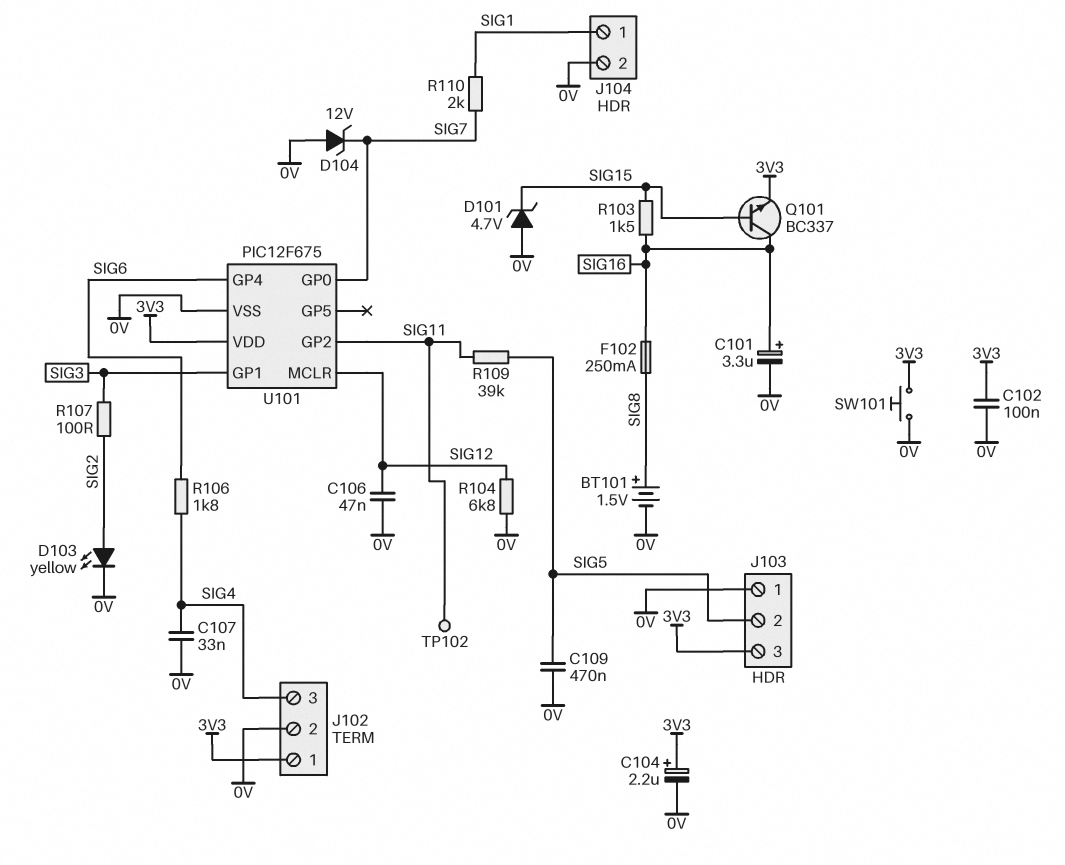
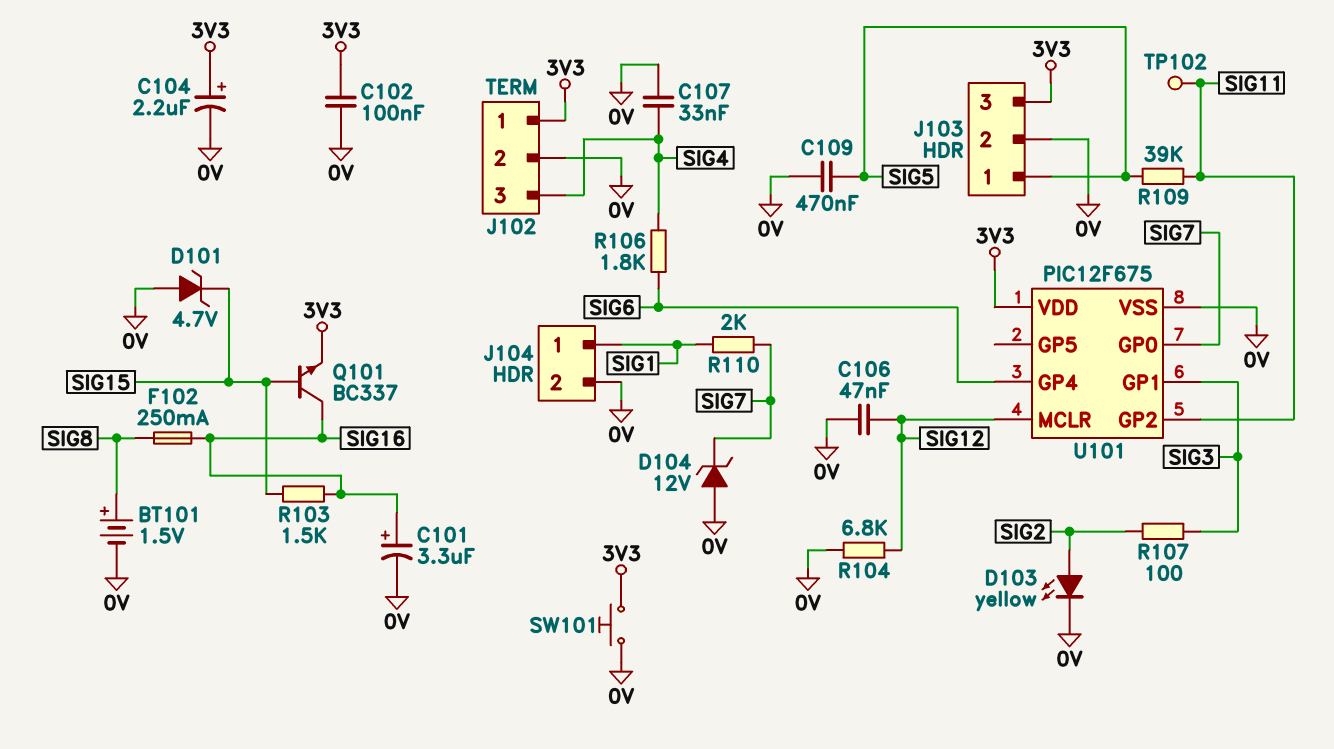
J103 pin 1: 0V -> SIG5
J103 pin 2: SIG5 -> 0V

